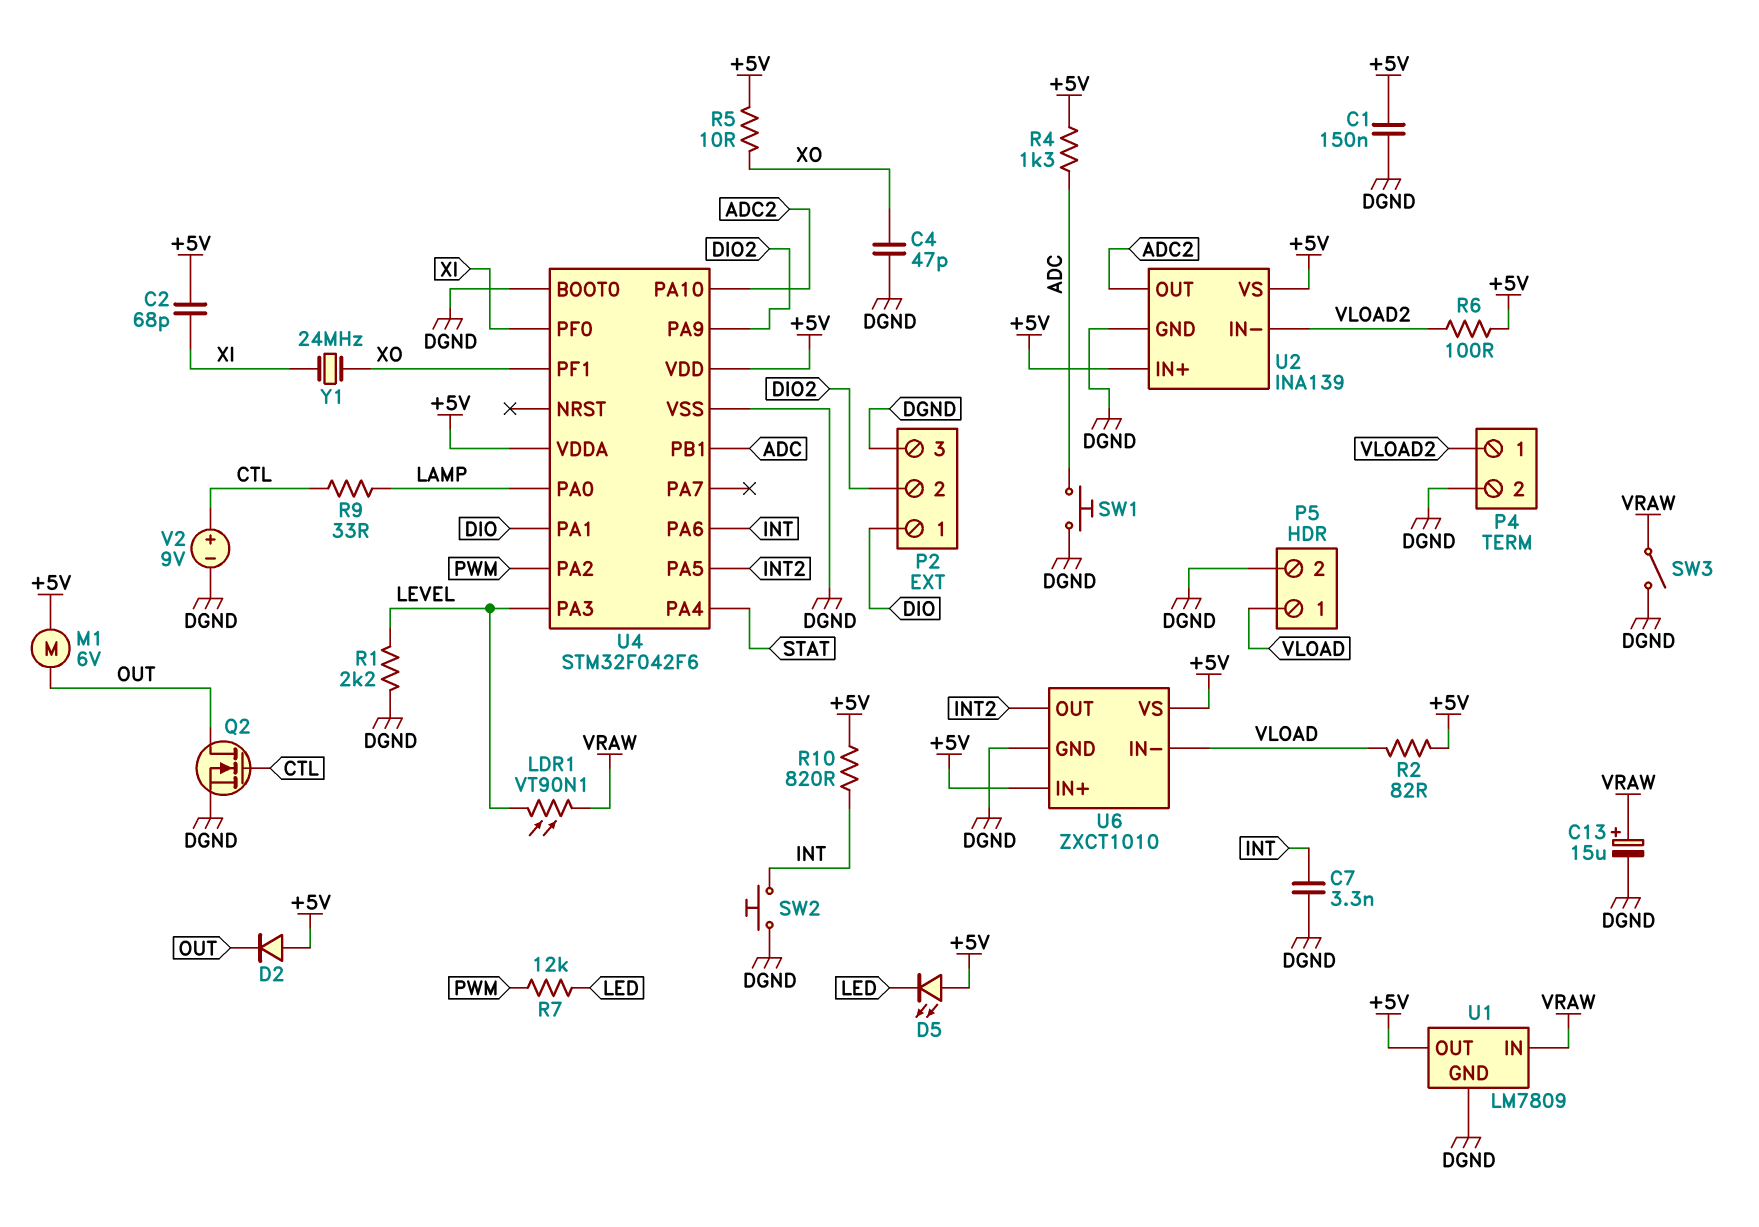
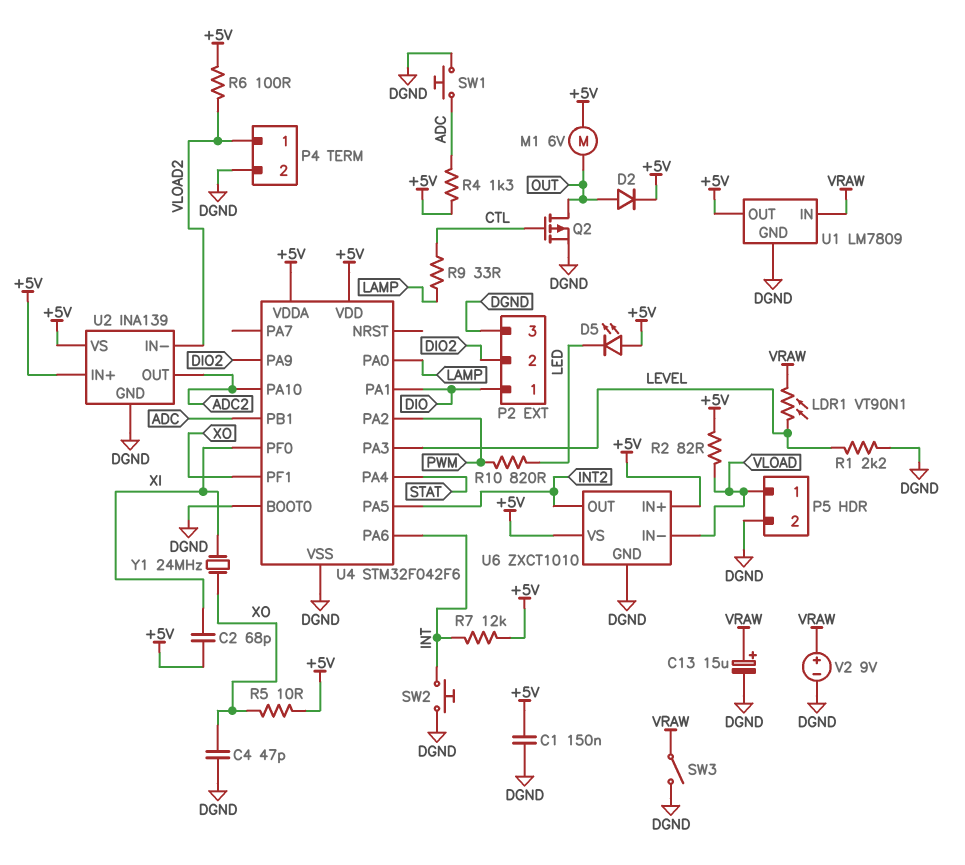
C7: 3.3nF (DGND, INT) -> none
D2: diode (A +5V, K OUT) -> diode (A OUT, K +5V)
Q2: NMOS (G CTL, D OUT, S DGND) -> PMOS (G CTL, D OUT, S DGND)
R7: 12k (LED, PWM) -> 12k (+5V, INT)
R10: 820 (+5V, INT) -> 820 (LED, PWM)
V2: 9V (plus CTL, minus DGND) -> 9V (plus VRAW, minus DGND)

